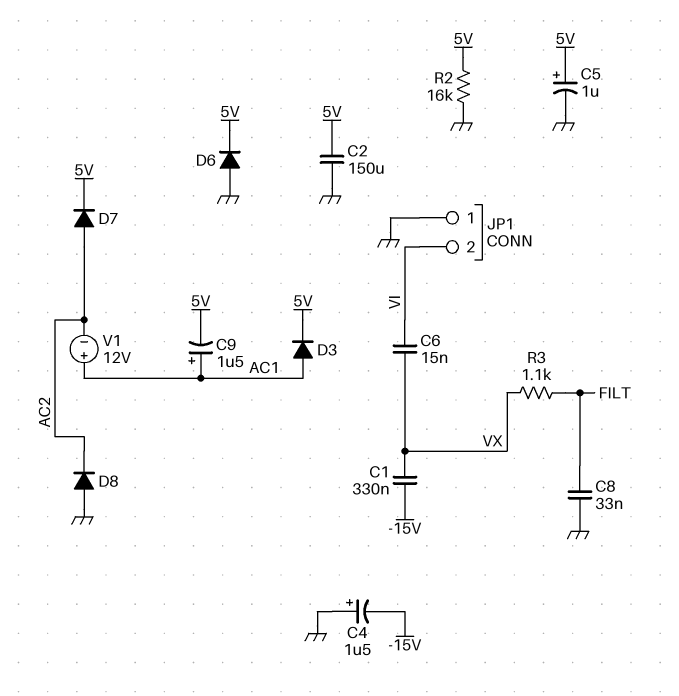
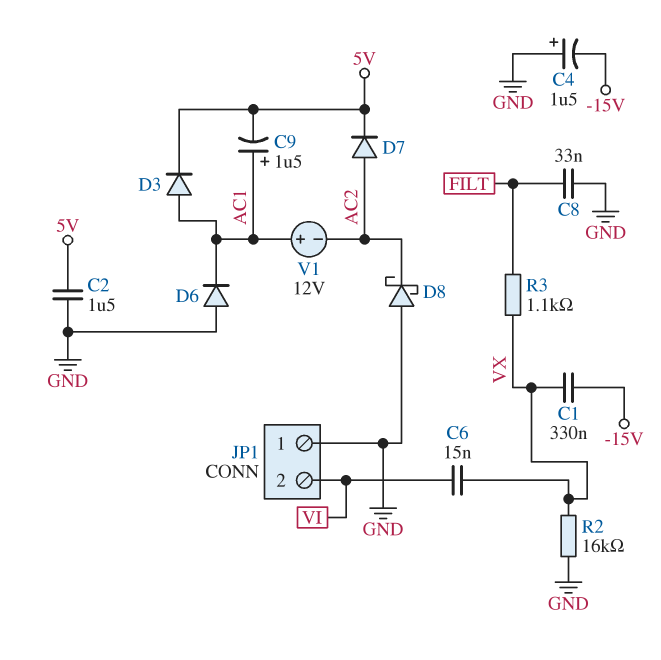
C2: 150uF (5V, GND) -> 1.5uF (5V, GND)
C5: 1uF (plus 5V, minus GND) -> none
D6: diode (A GND, K 5V) -> diode (A GND, K AC1)
D8: diode (A GND, K AC2) -> schottky (A GND, K AC2)
R2: 16k (5V, GND) -> 16k (GND, VX)

